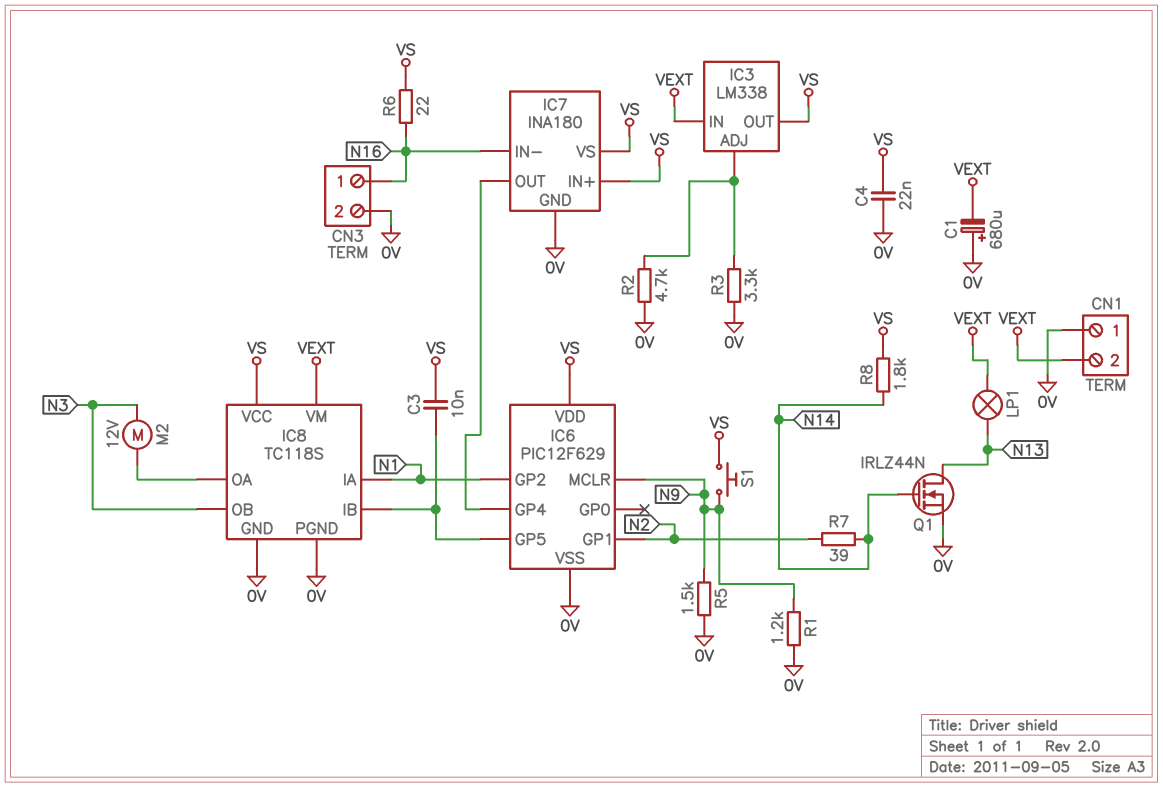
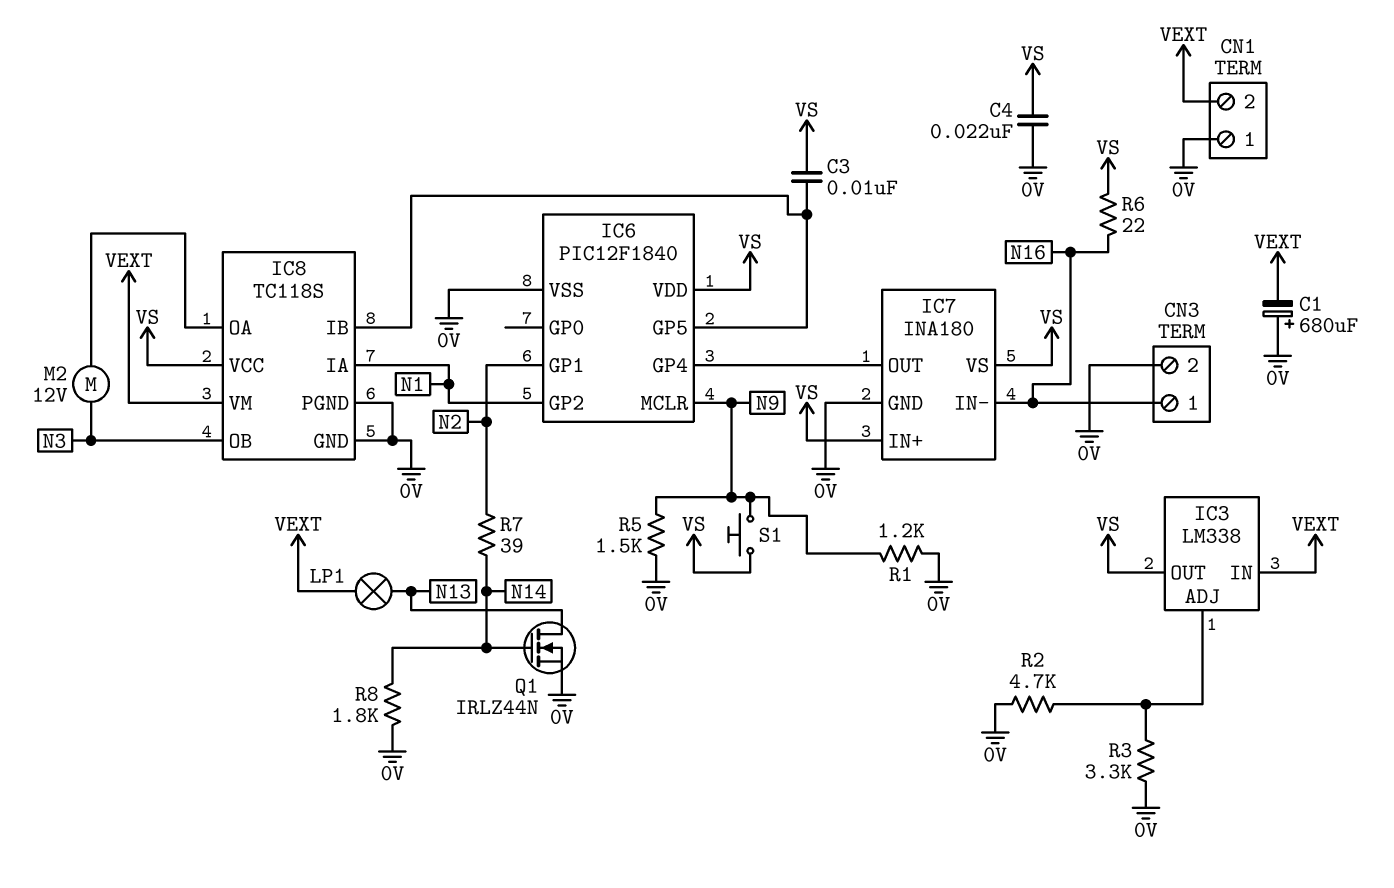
IC6: PIC12F629 -> PIC12F1840
R8: 1.8k (N14, VS) -> 1.8k (0V, N14)

